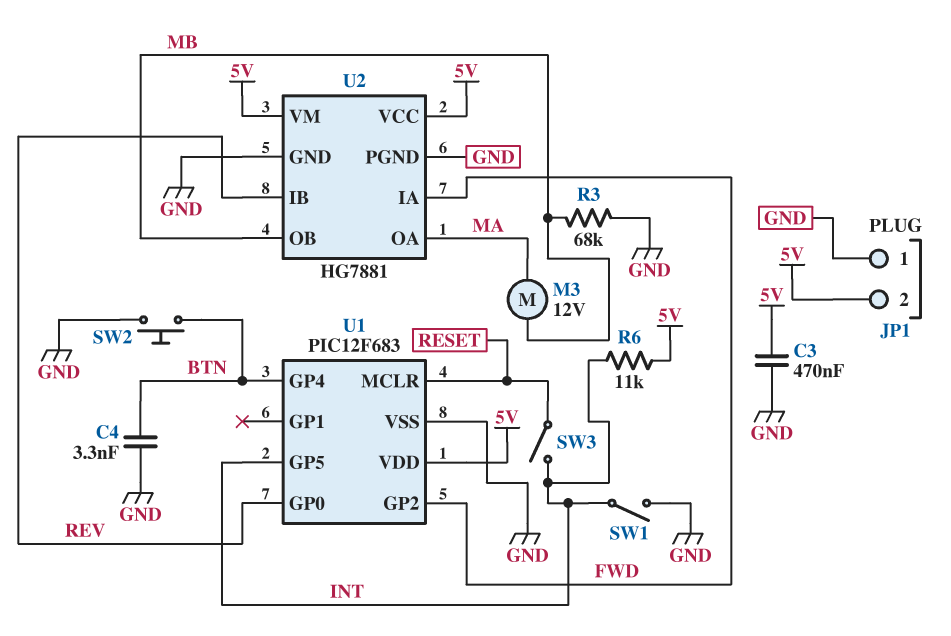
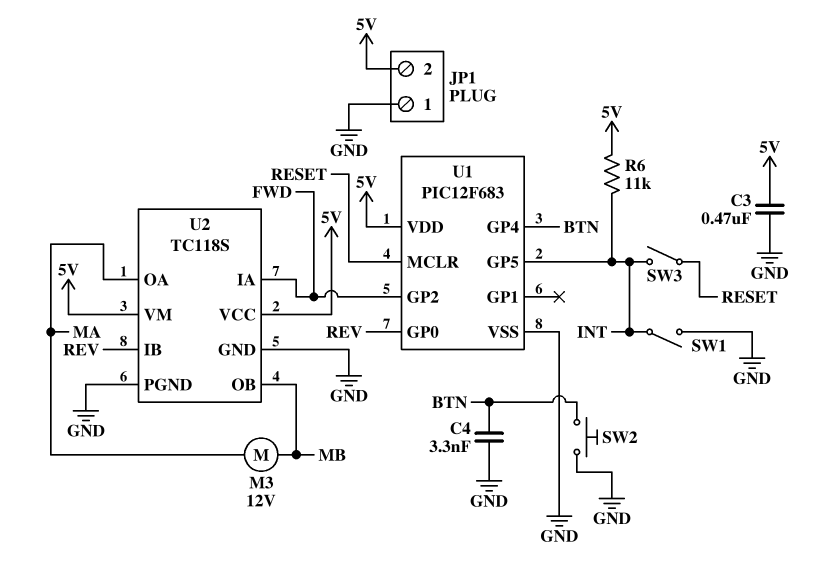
R3: 68k (GND, MB) -> none
U2: HG7881 -> TC118S

